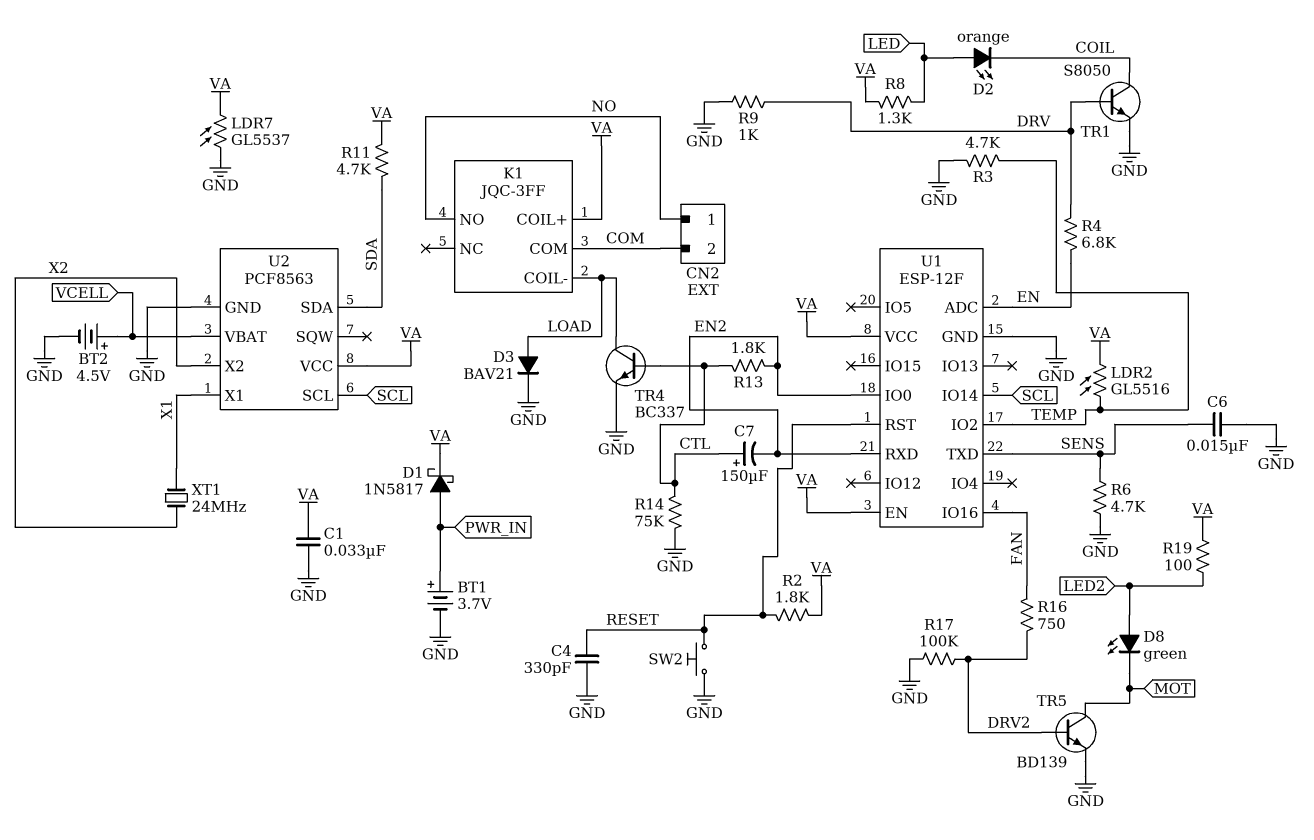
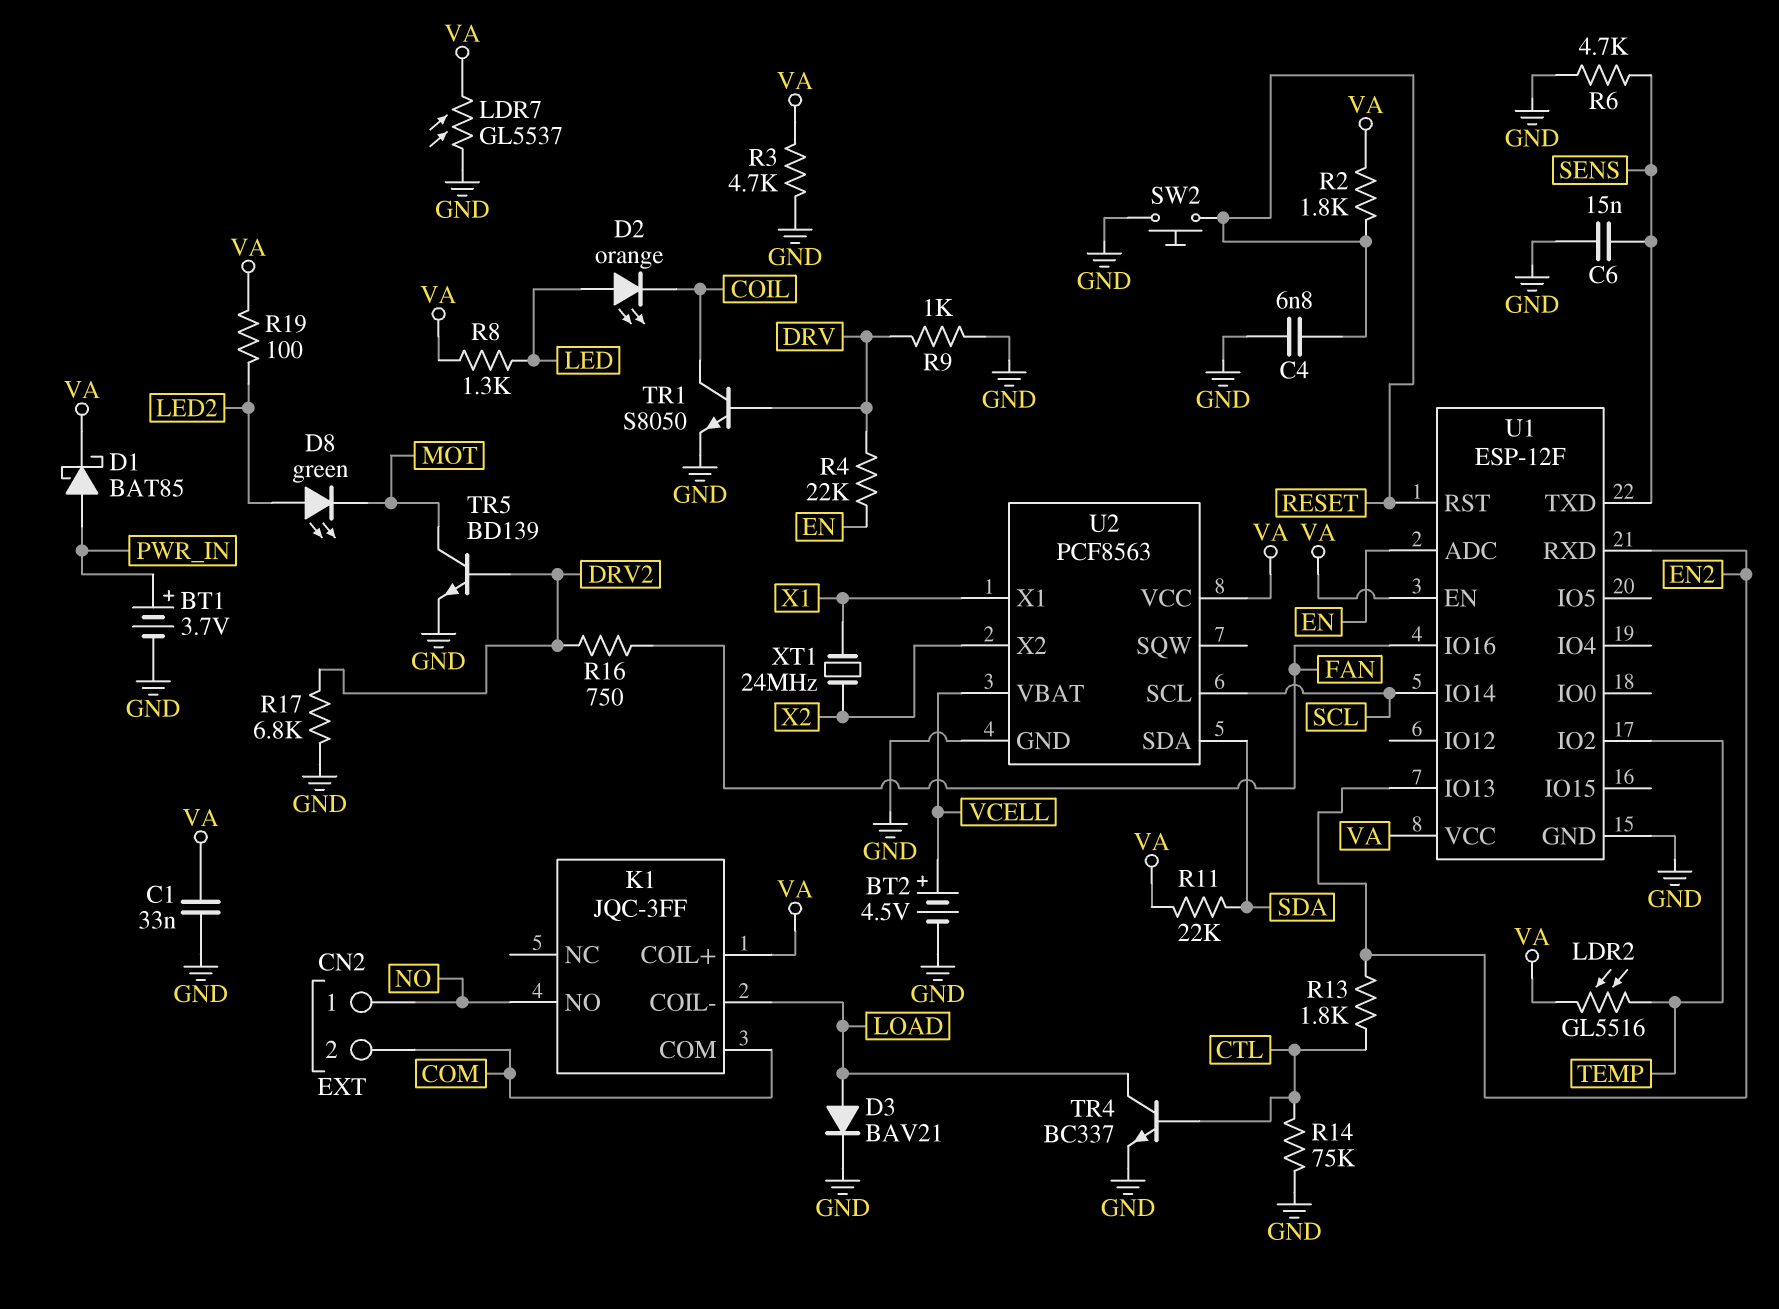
C4: 330pF (GND, RESET) -> 6.8nF (GND, RESET)
C7: 150uF (plus CTL, minus EN2) -> none
D1: schottky 1N5817 (A PWR_IN, K VA) -> schottky BAT85 (A PWR_IN, K VA)
R3: 4.7k (GND, TEMP) -> 4.7k (GND, VA)
R4: 6.8k (DRV, EN) -> 22k (DRV, EN)
R11: 4.7k (SDA, VA) -> 22k (SDA, VA)
R17: 100k (DRV2, GND) -> 6.8k (DRV2, GND)
U1 pin IO0: EN2 -> none
U1 pin IO13: none -> EN2

